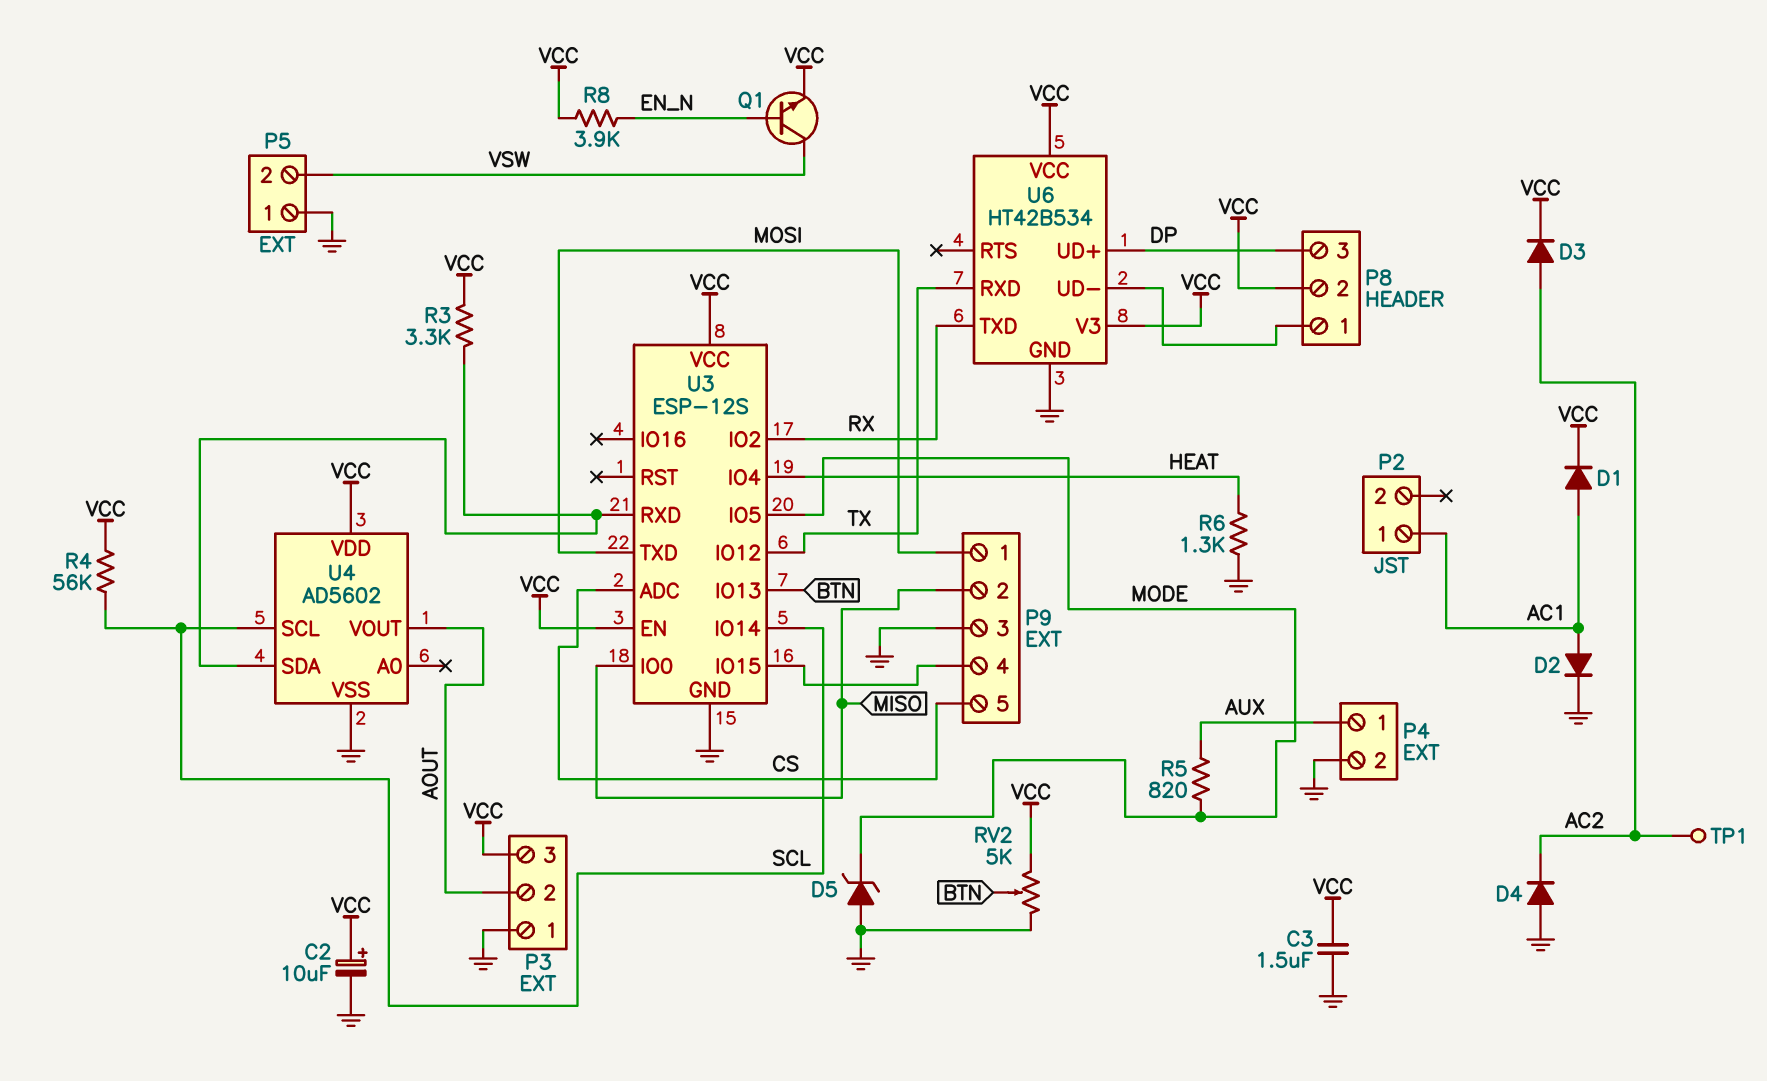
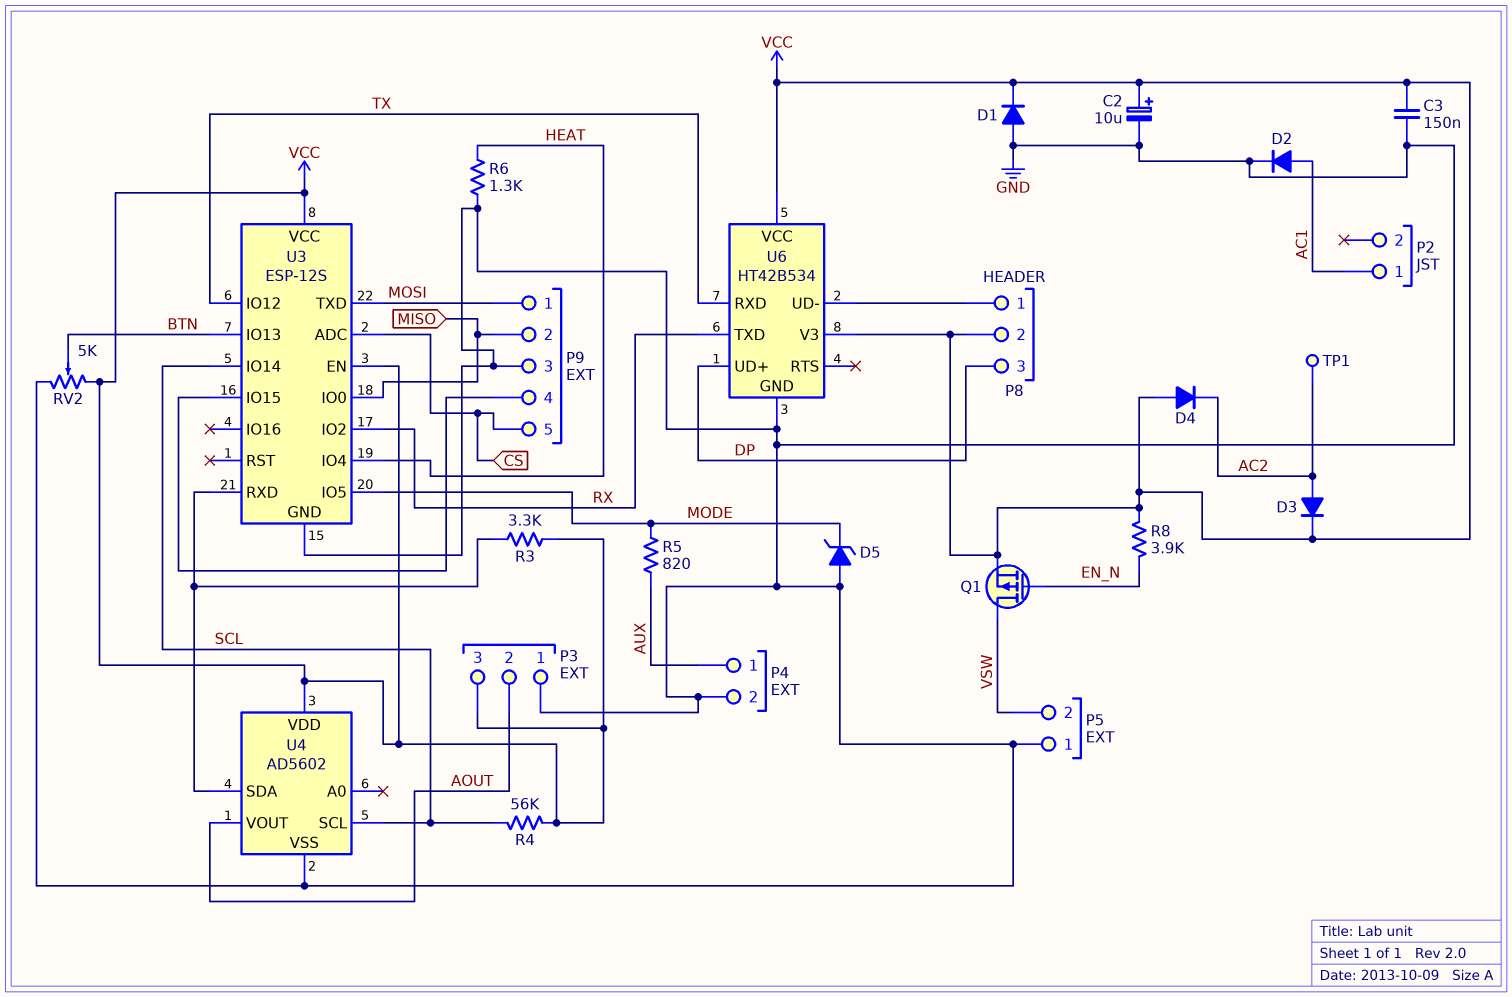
C3: 1.5uF (GND, VCC) -> 150nF (GND, VCC)
D1: diode (A AC1, K VCC) -> diode (A GND, K VCC)
D4: diode (A GND, K AC2) -> diode (A VCC, K AC2)
Q1: NPN (B EN_N, C VSW, E VCC) -> PMOS (G EN_N, D VSW, S VCC)

